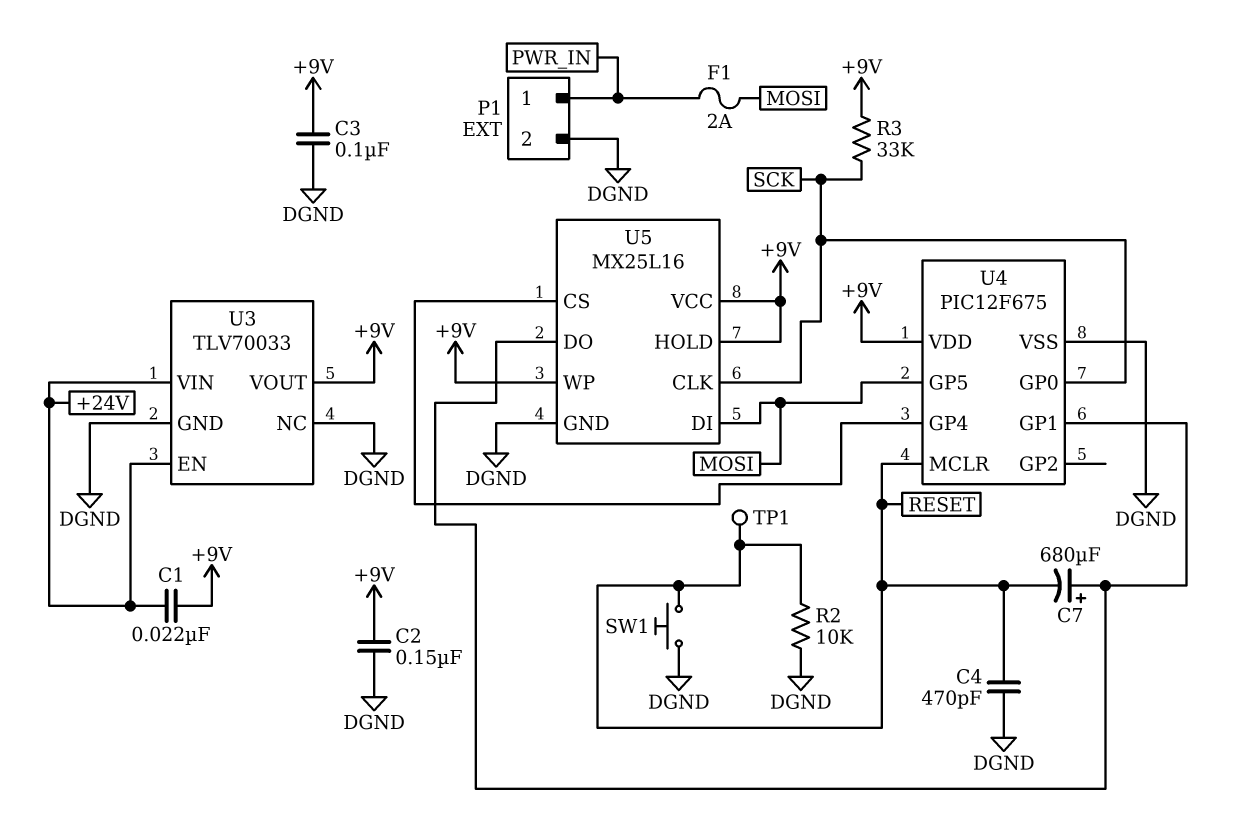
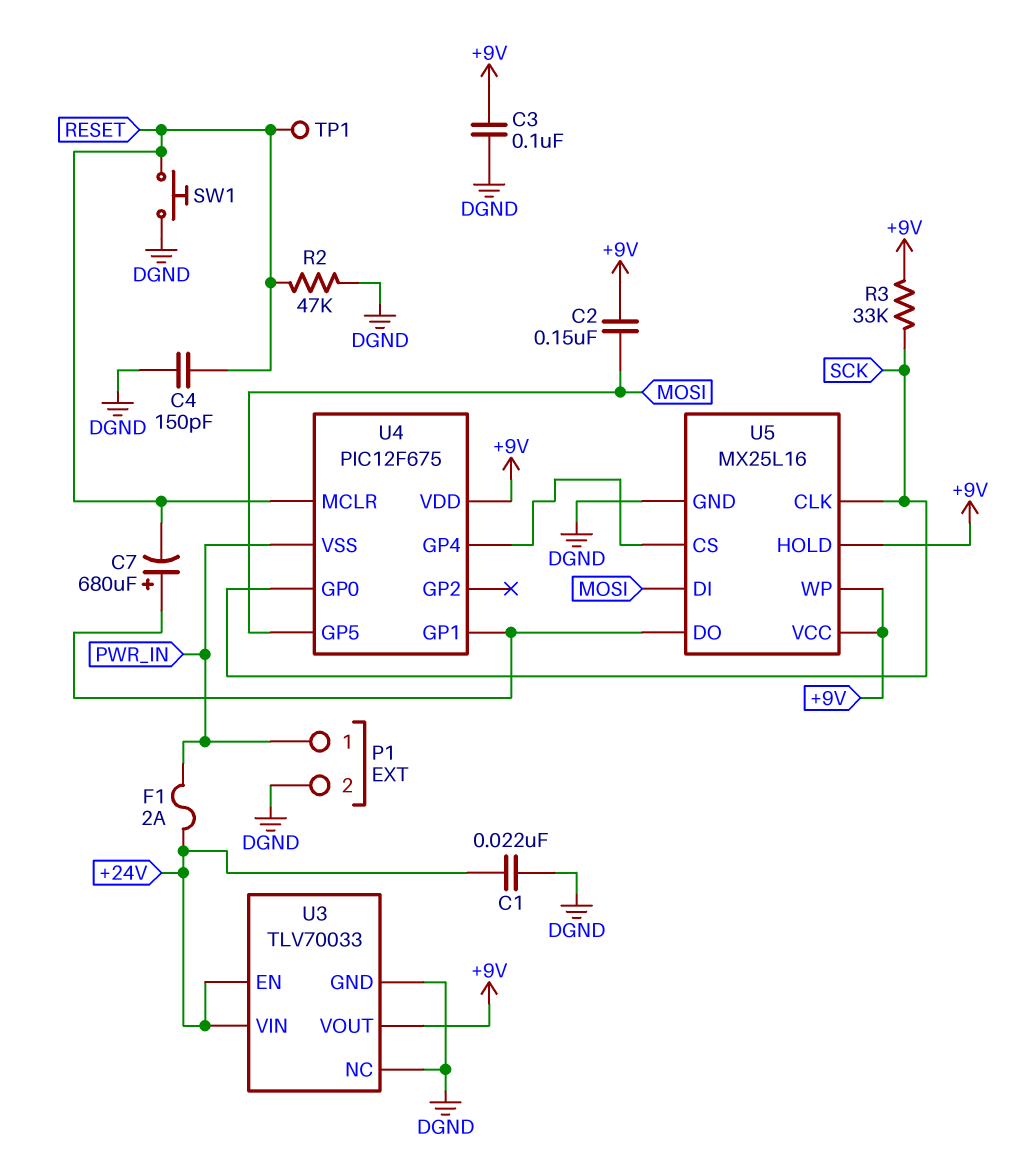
C1: 22nF (+9V, +24V) -> 22nF (+24V, DGND)
C2: 150nF (+9V, DGND) -> 150nF (+9V, MOSI)
C4: 470pF (DGND, RESET) -> 150pF (DGND, RESET)
F1: 2A (MOSI, PWR_IN) -> 2A (+24V, PWR_IN)
R2: 10k (DGND, RESET) -> 47k (DGND, RESET)
U4 pin VSS: DGND -> PWR_IN

